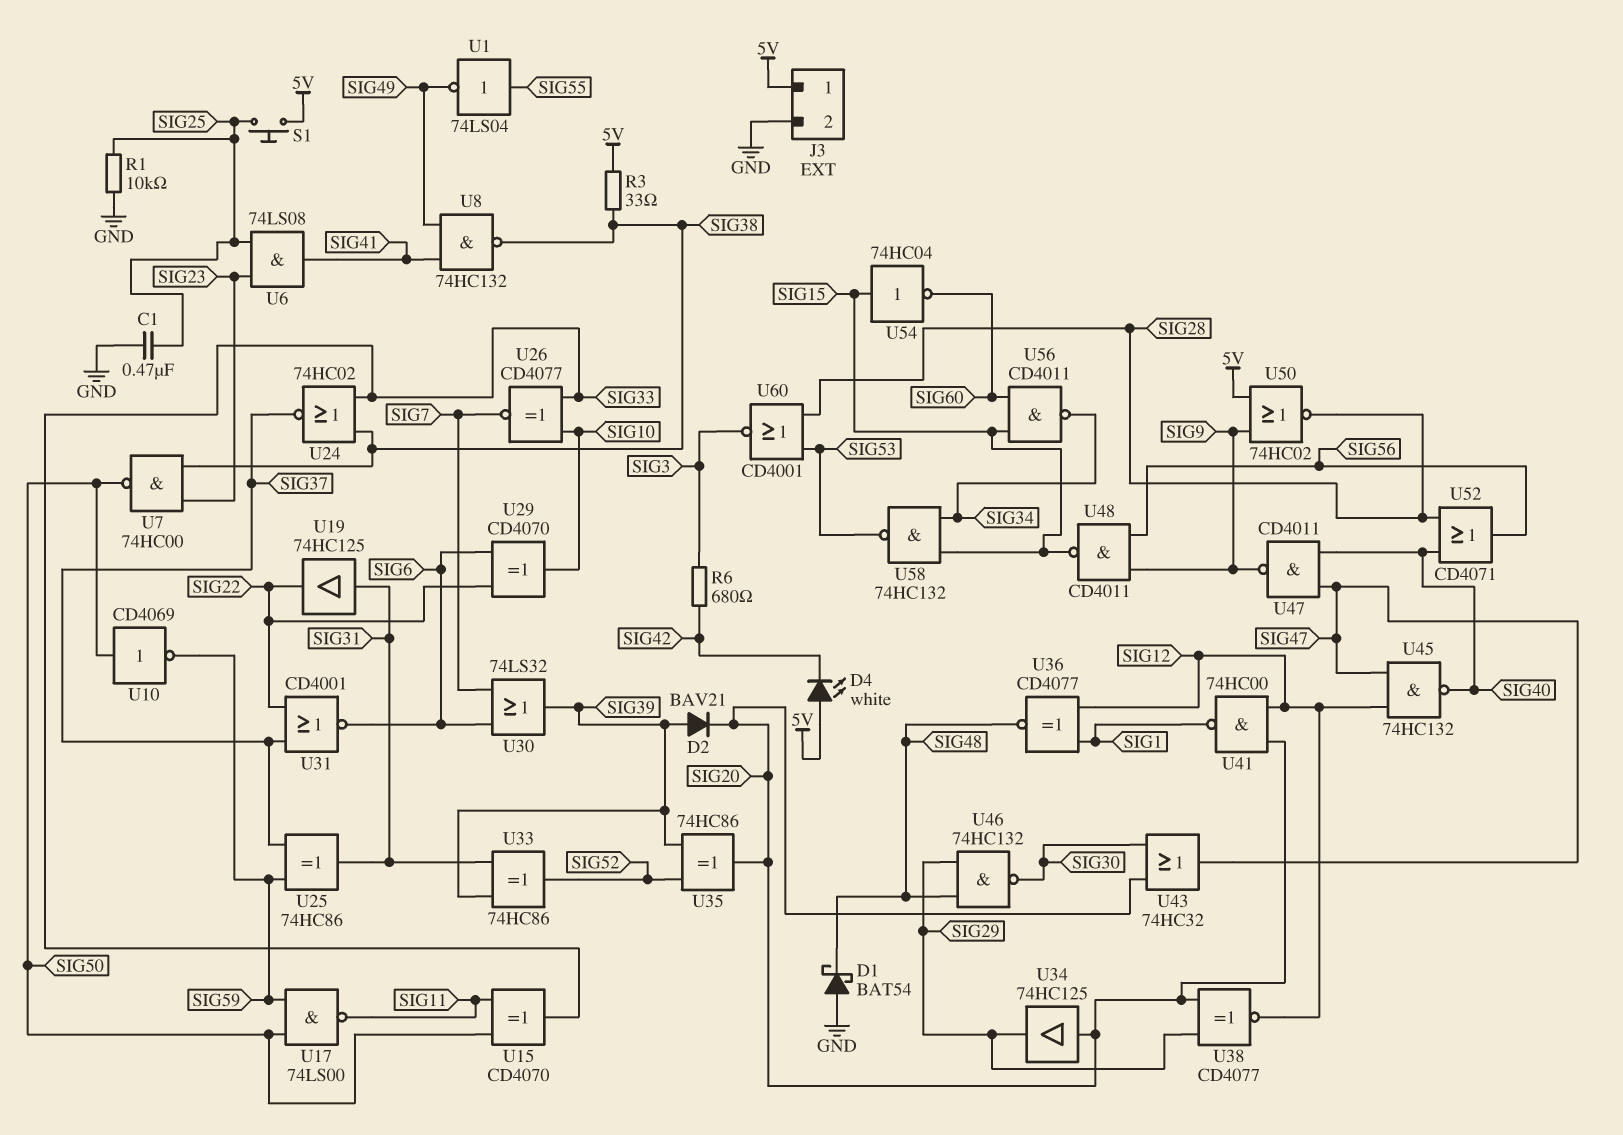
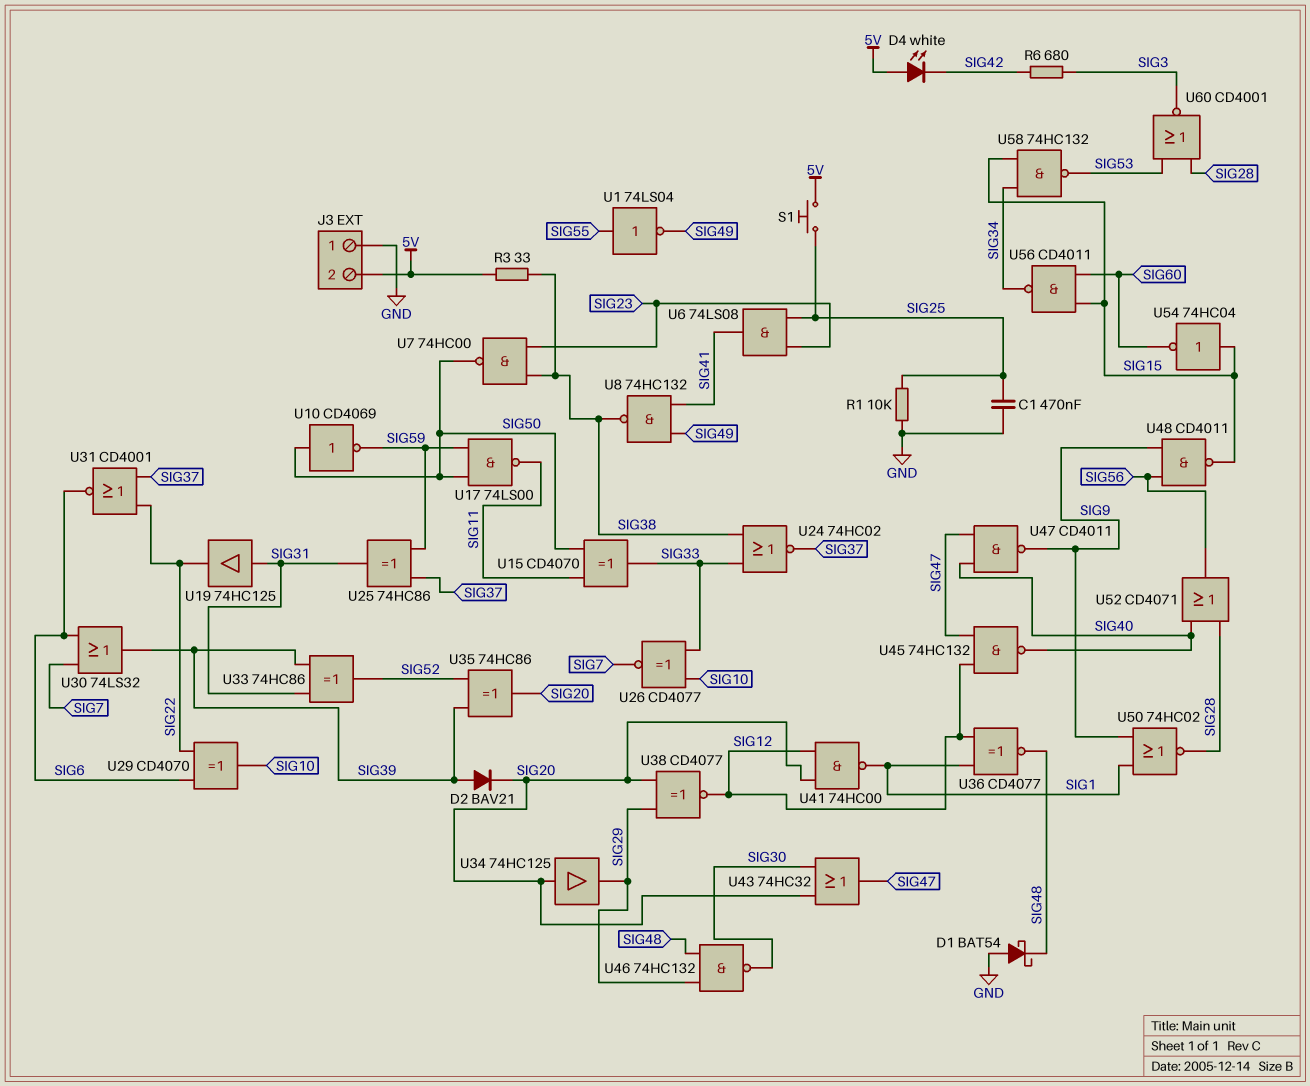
J3 pin 1: 5V -> GND
J3 pin 2: GND -> 5V
U50: NOR 74HC02 (in 5V, in SIG9, out SIG28) -> NOR 74HC02 (in SIG1, in SIG9, out SIG28)

